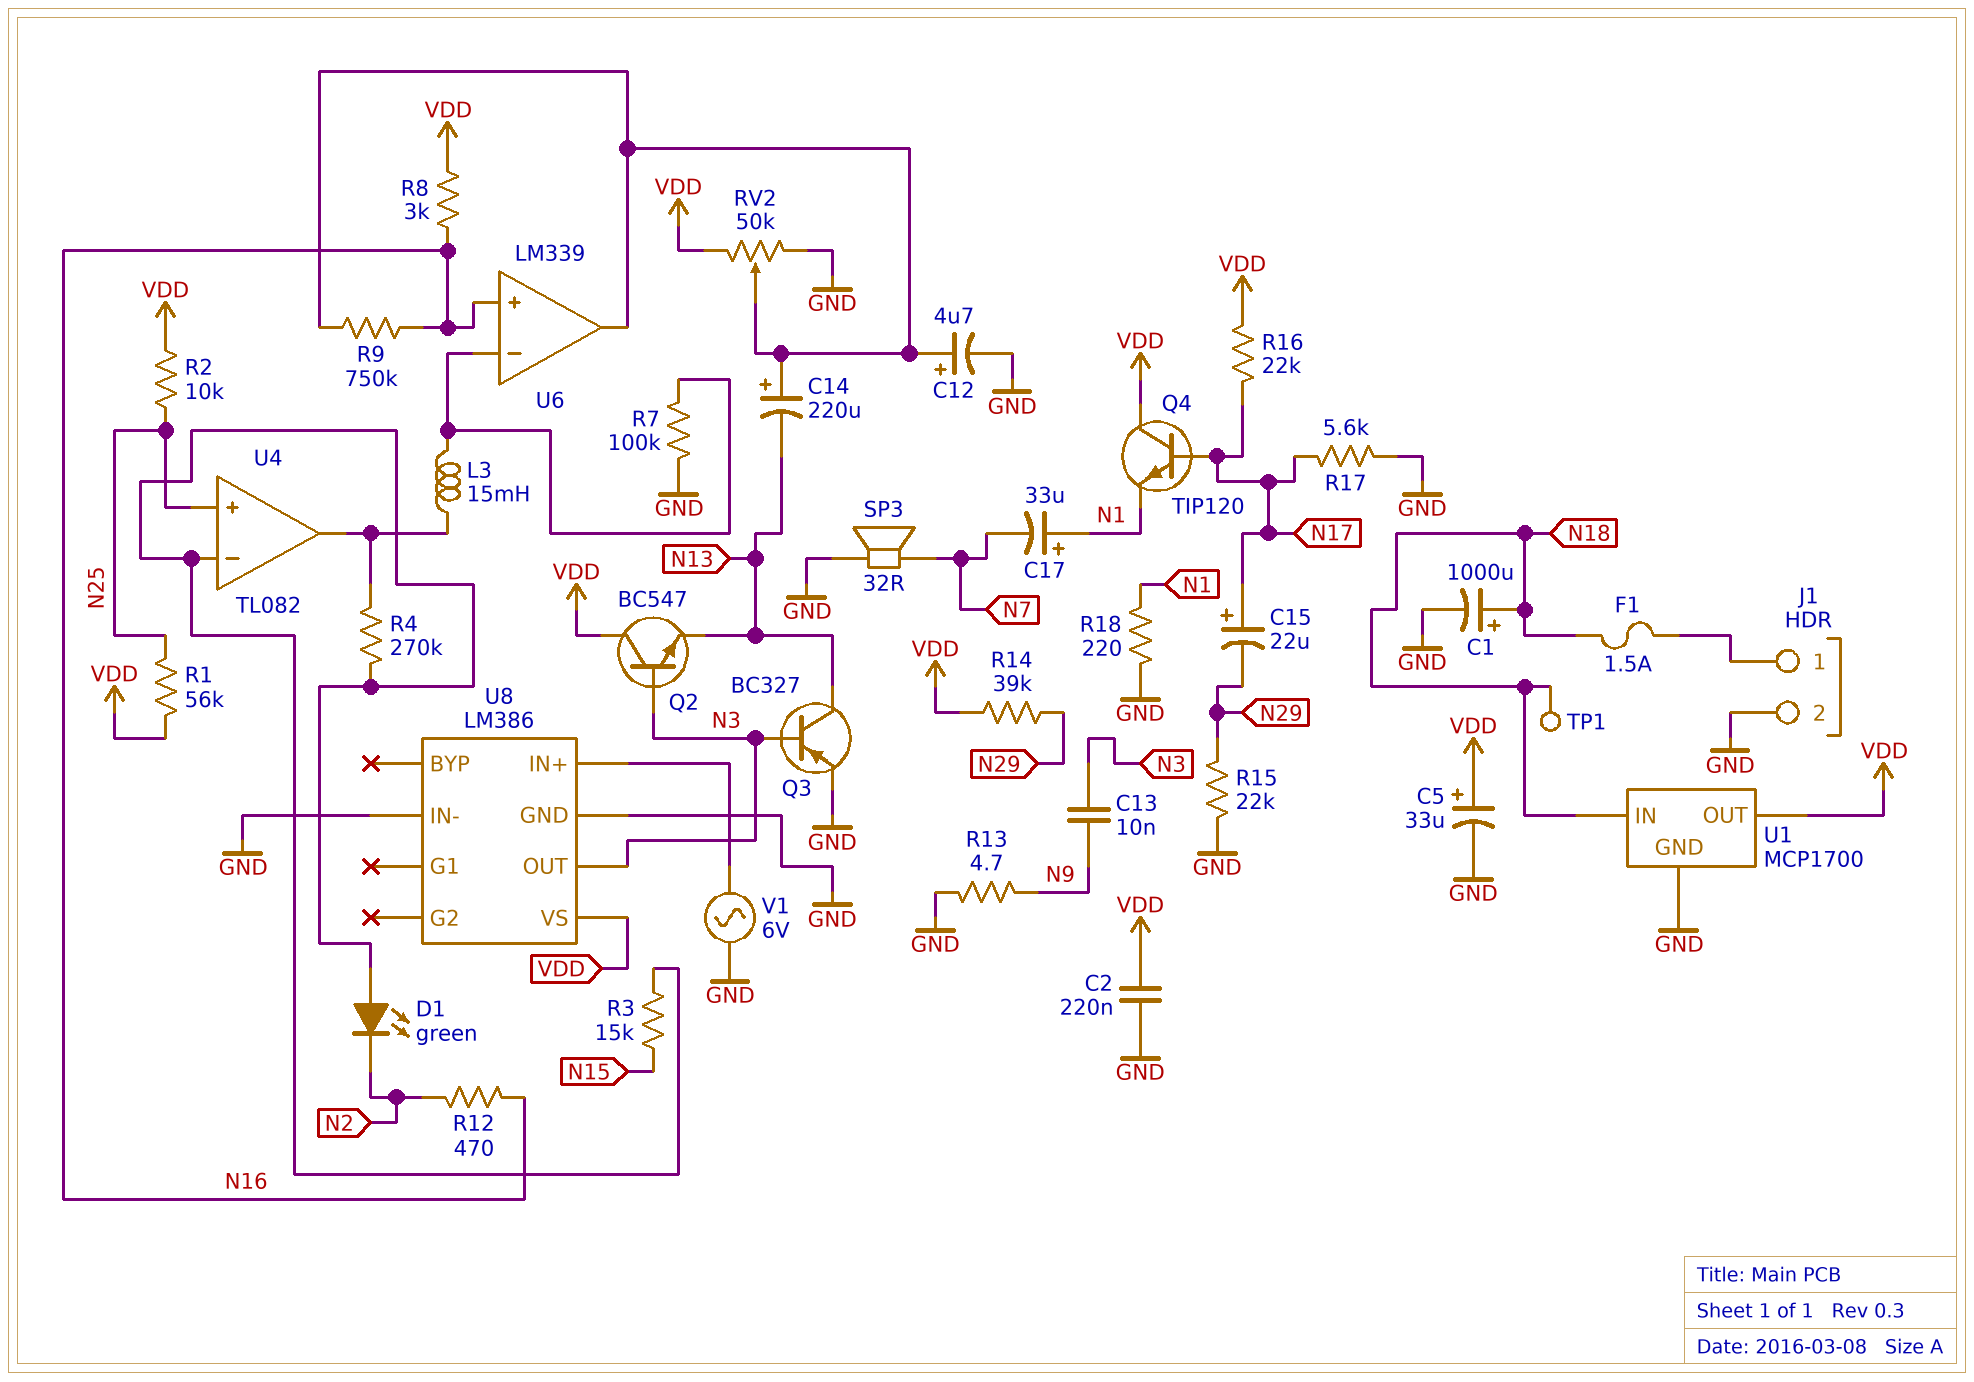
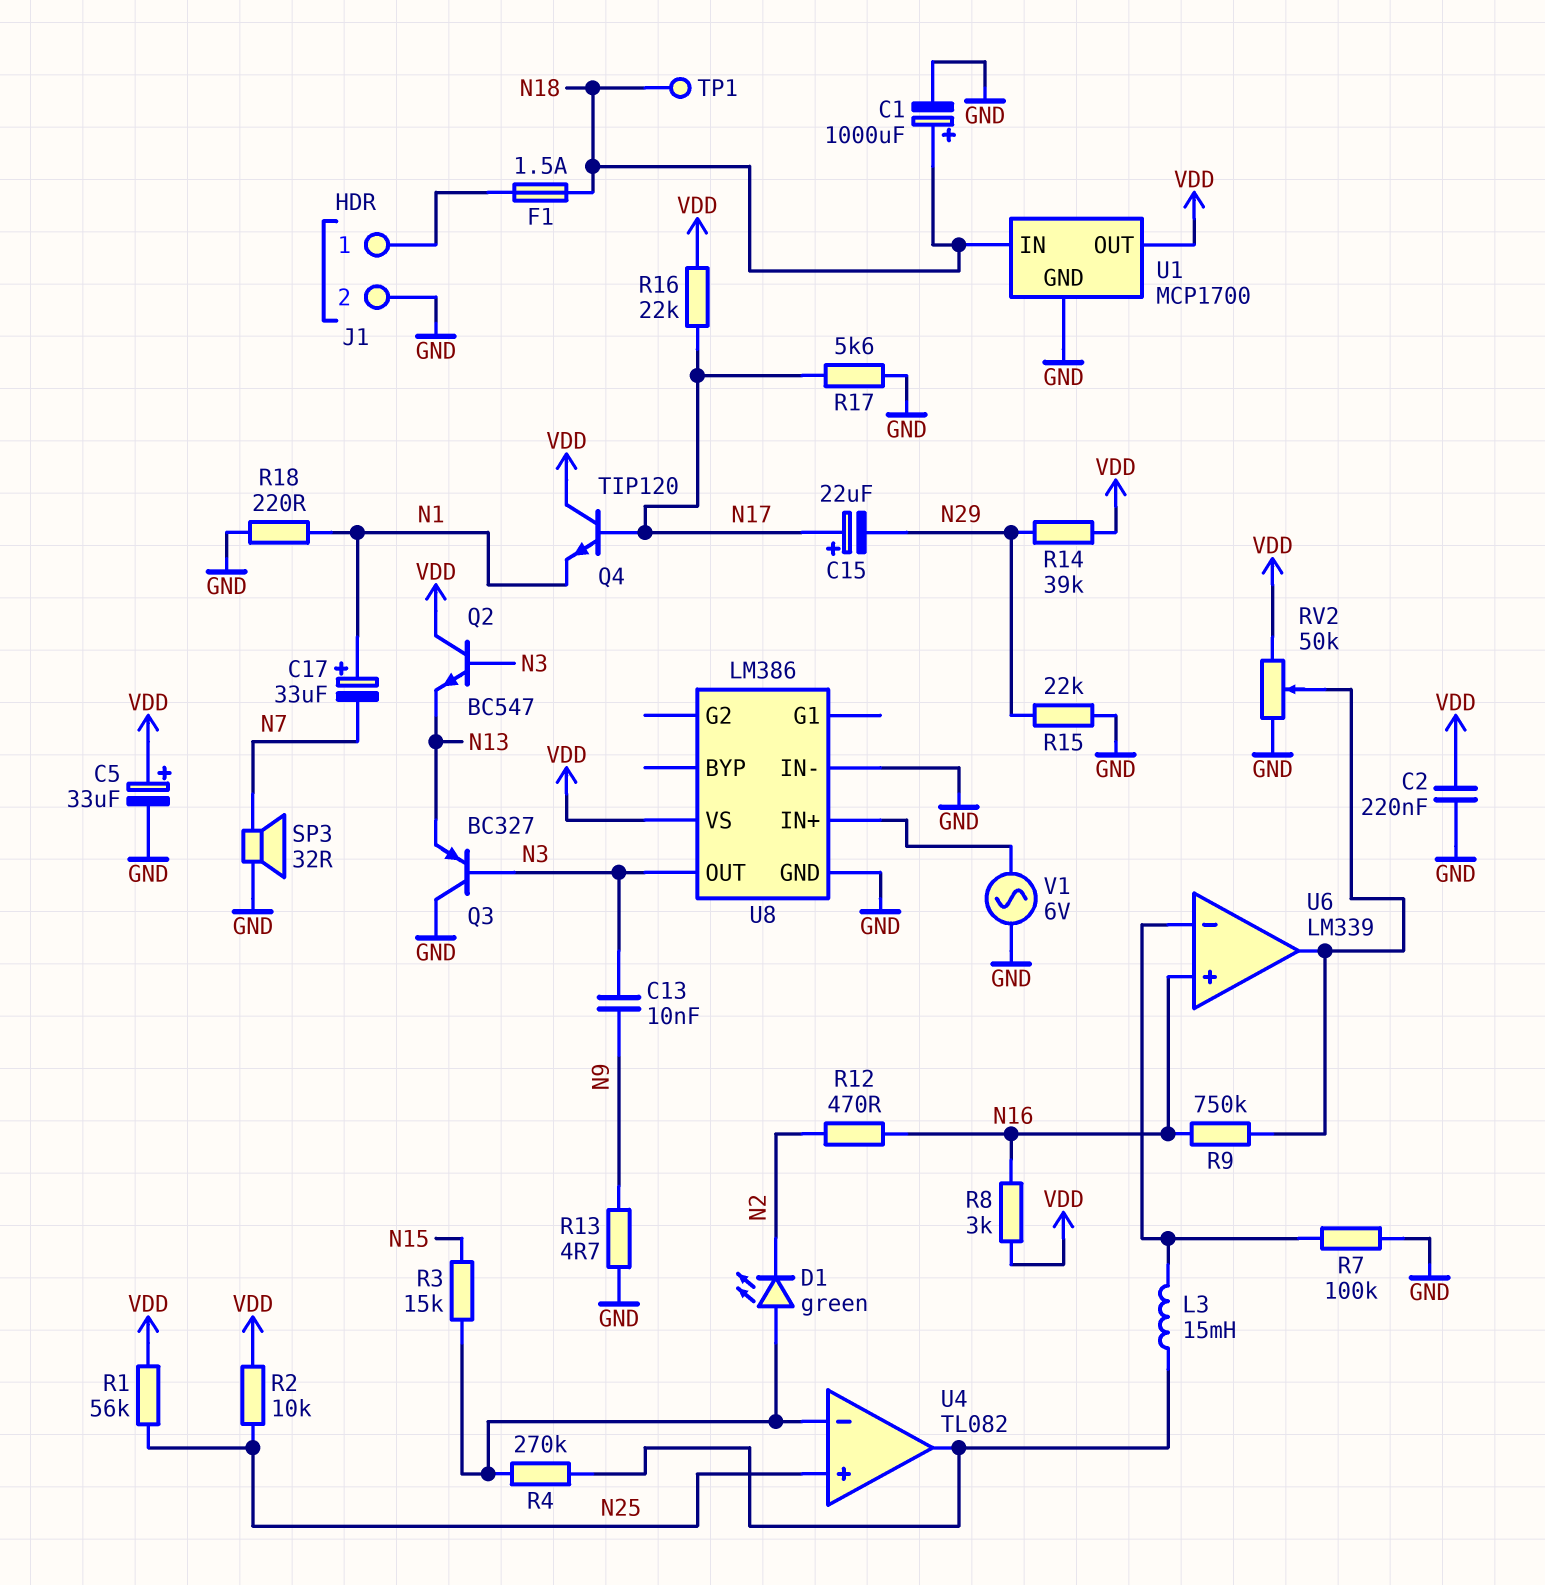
C12: 4.7uF (plus U6/out, minus GND) -> none
C14: 220uF (plus U6/out, minus N13) -> none
Q3: PNP BC327 (B N3, C N13, E GND) -> PNP BC327 (B N3, C GND, E N13)

